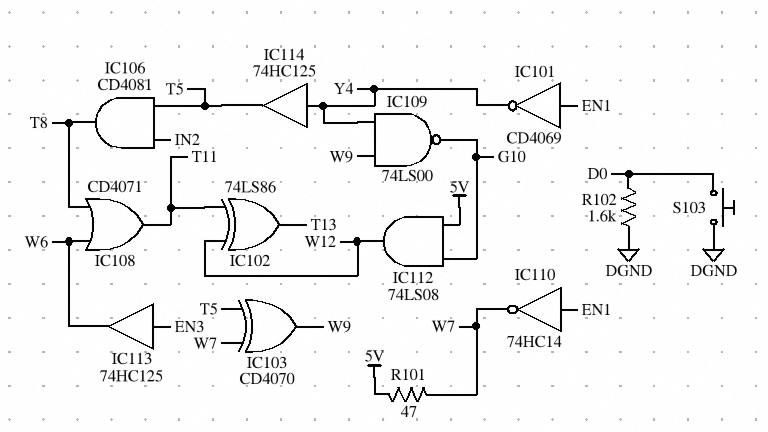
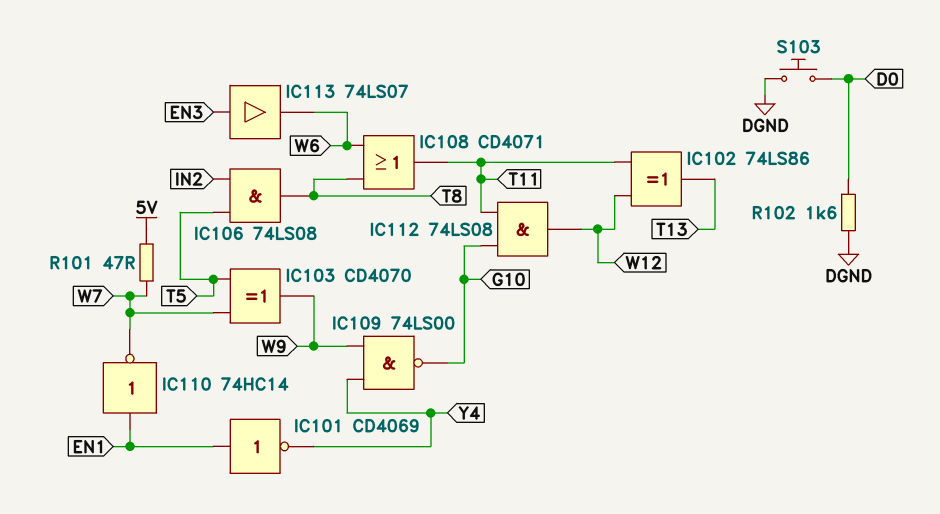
IC106: AND CD4081 (in IN2, in T5, out T8) -> AND 74LS08 (in IN2, in T5, out T8)
IC112: AND 74LS08 (in 5V, in G10, out W12) -> AND 74LS08 (in G10, in T11, out W12)
IC113: buffer 74HC125 (in EN3, out W6) -> buffer 74LS07 (in EN3, out W6)
IC114: buffer 74HC125 (in Y4, out T5) -> none

